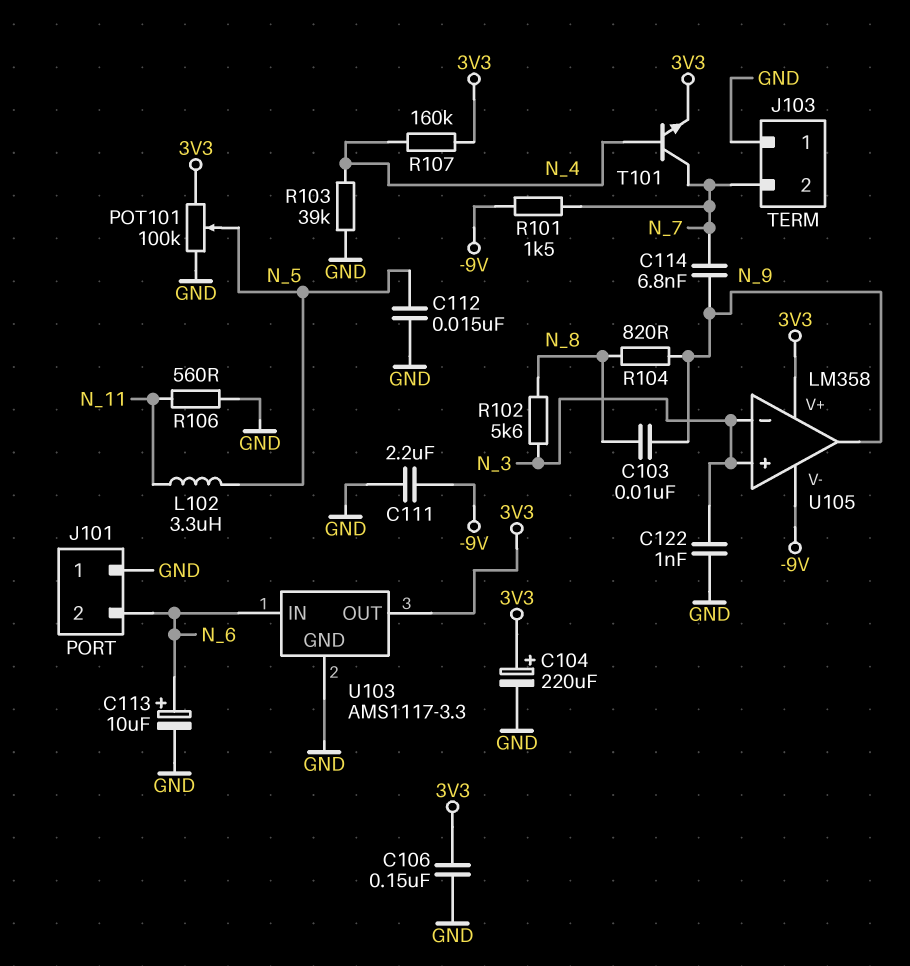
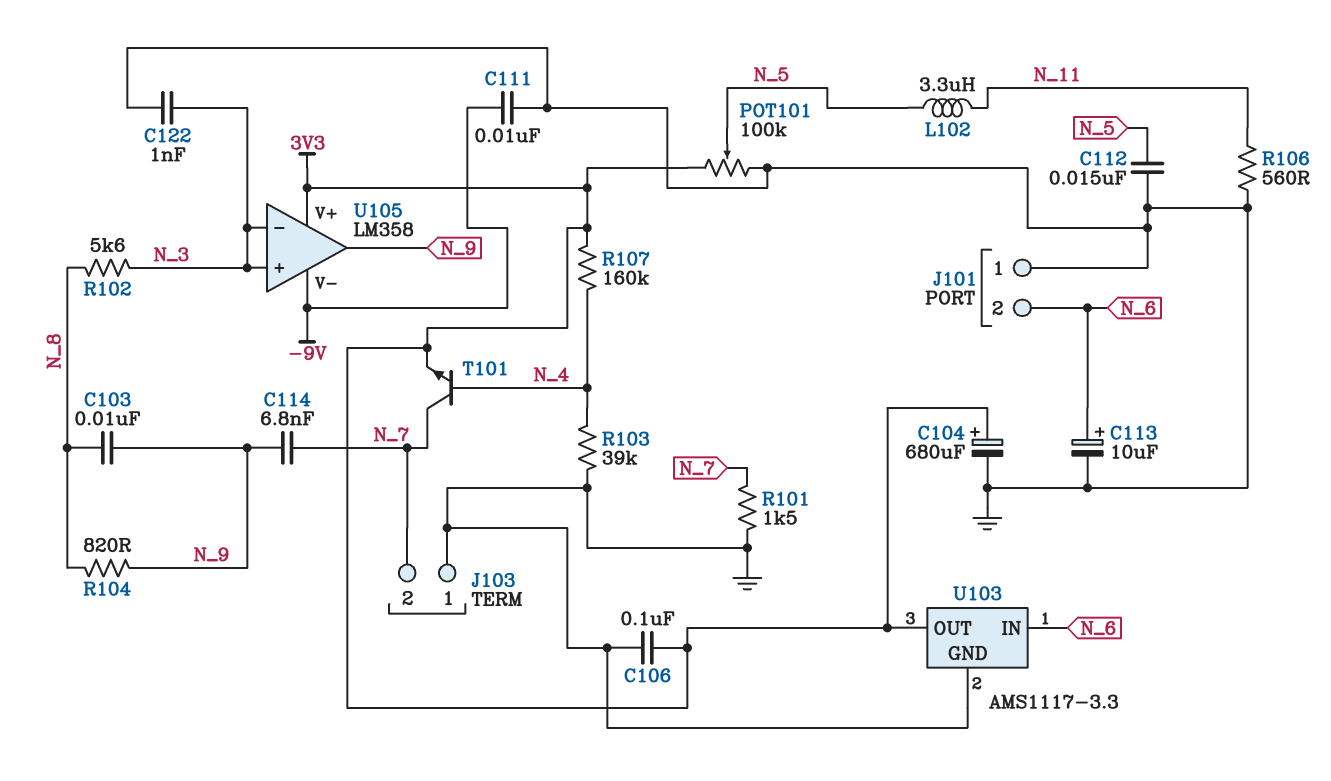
C104: 220uF (plus 3V3, minus GND) -> 680uF (plus 3V3, minus GND)
C106: 150nF (3V3, GND) -> 100nF (3V3, GND)
C111: 2.2uF (-9V, GND) -> 10nF (-9V, GND)
R101: 1.5k (-9V, N_7) -> 1.5k (GND, N_7)

